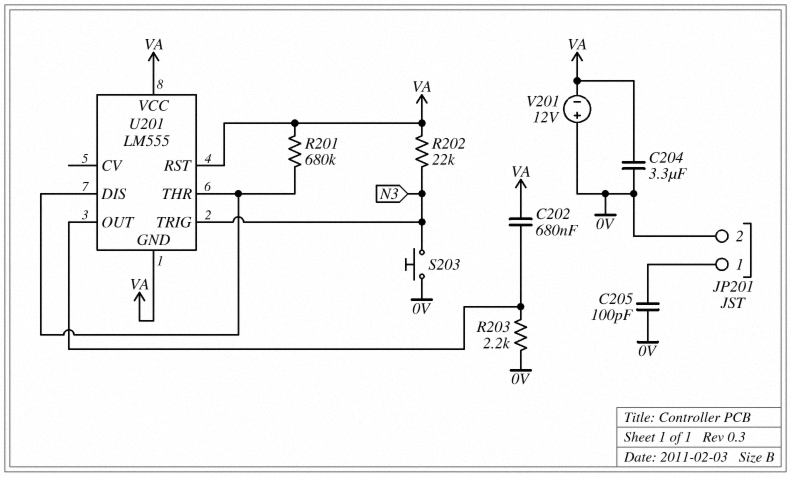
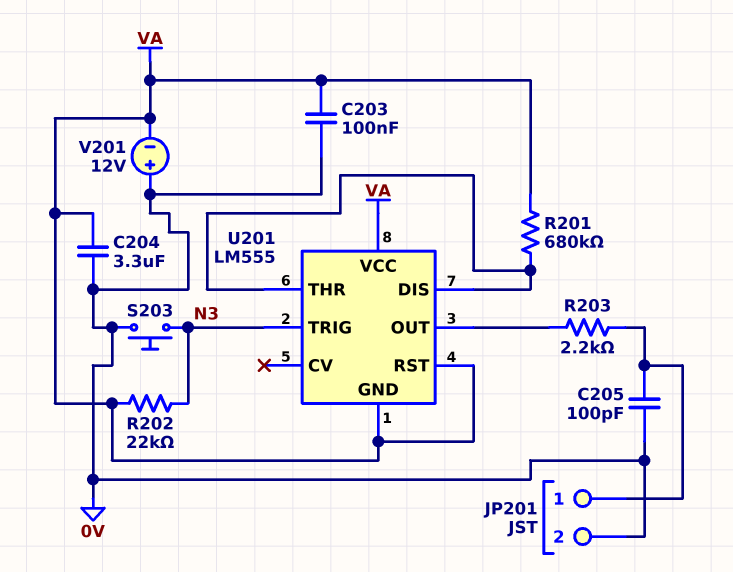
C202: 680nF (U201/OUT, VA) -> none
C203: none -> 100nF (0V, VA)
R203: 2.2k (0V, U201/OUT) -> 2.2k (JP201/1, U201/OUT)

